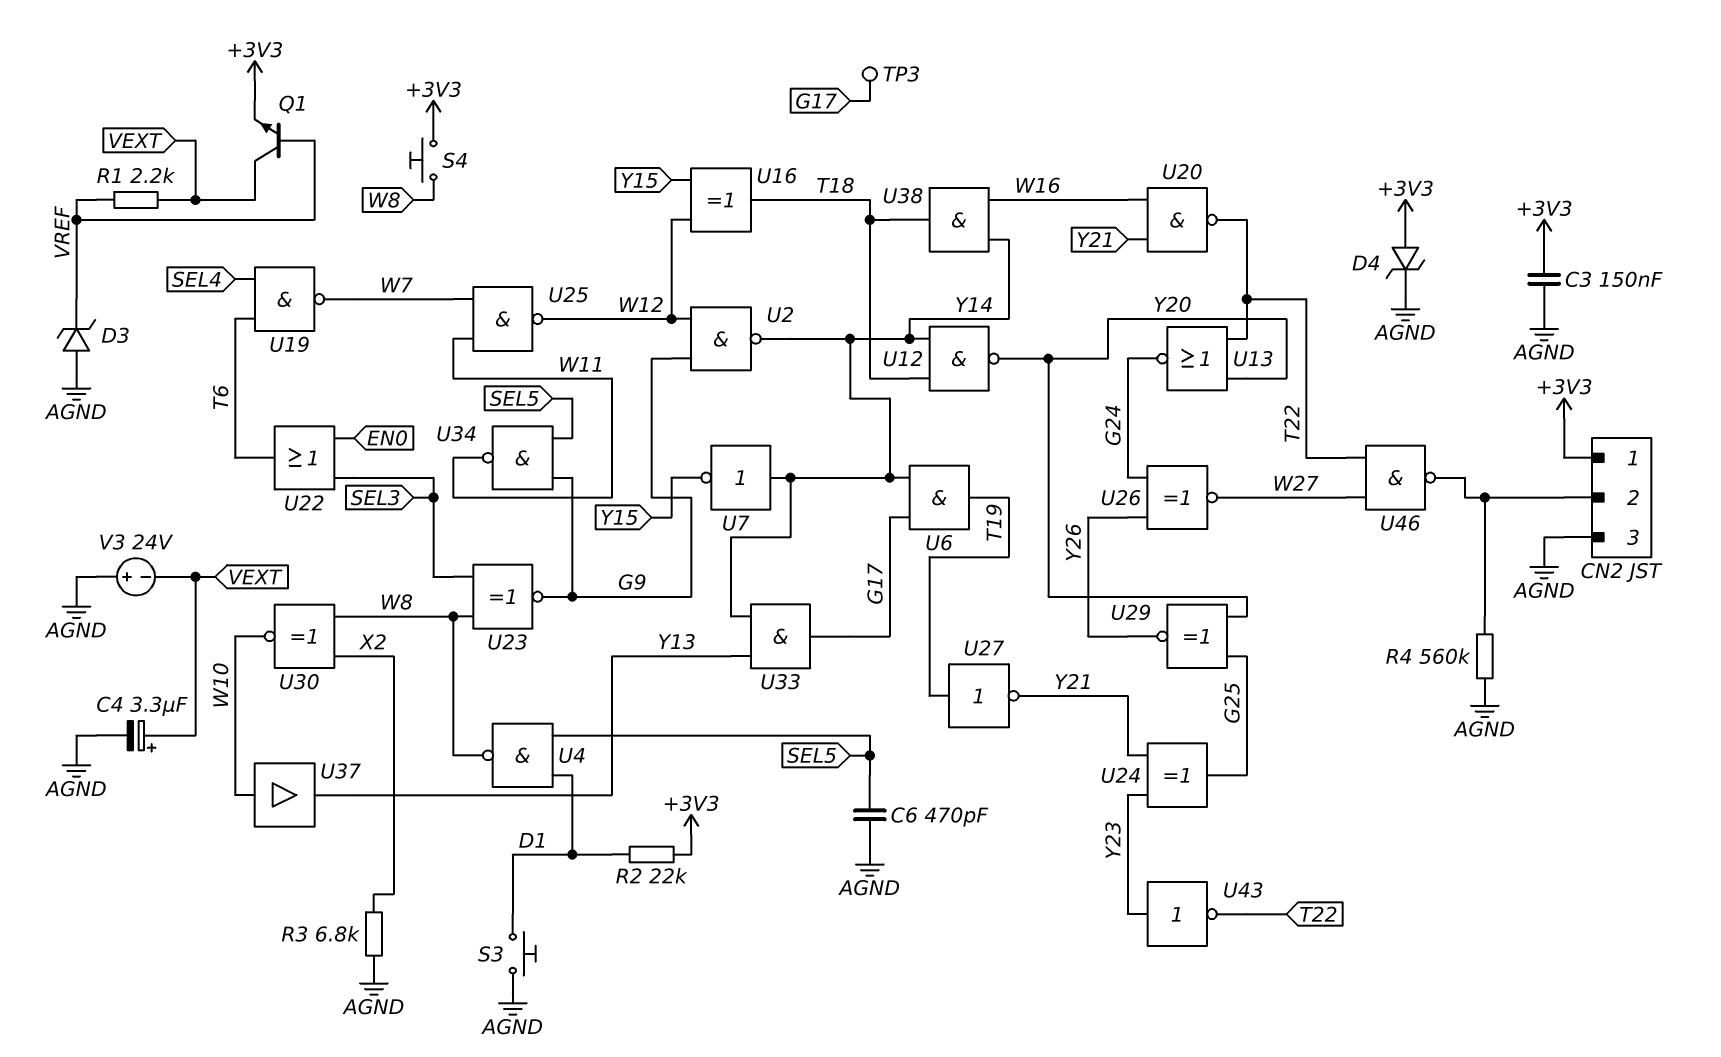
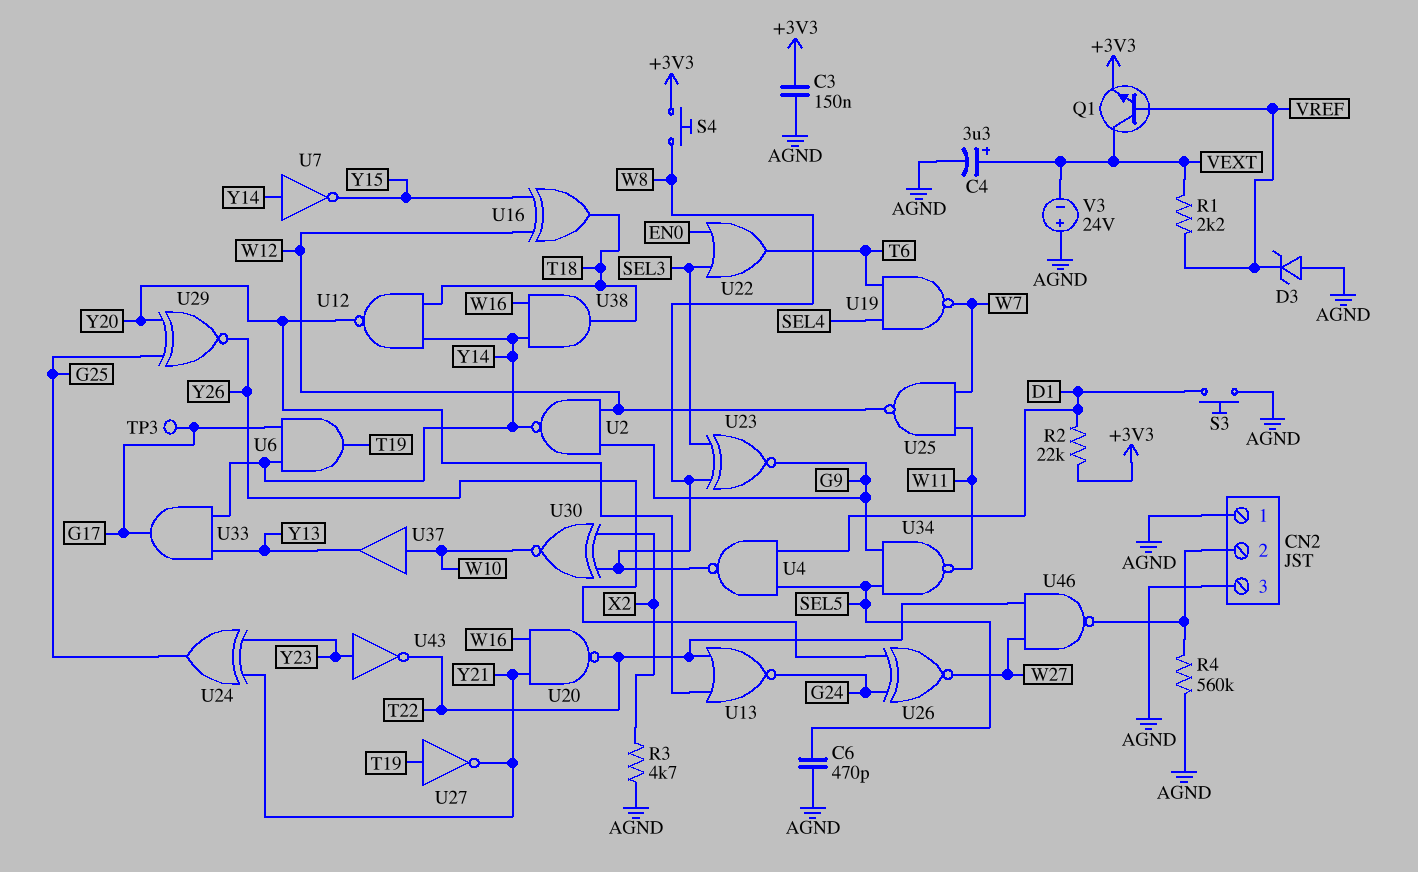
CN2 pin 1: +3V3 -> AGND
D4: zener (A +3V3, K AGND) -> none
R3: 6.8k (AGND, X2) -> 4.7k (AGND, X2)

